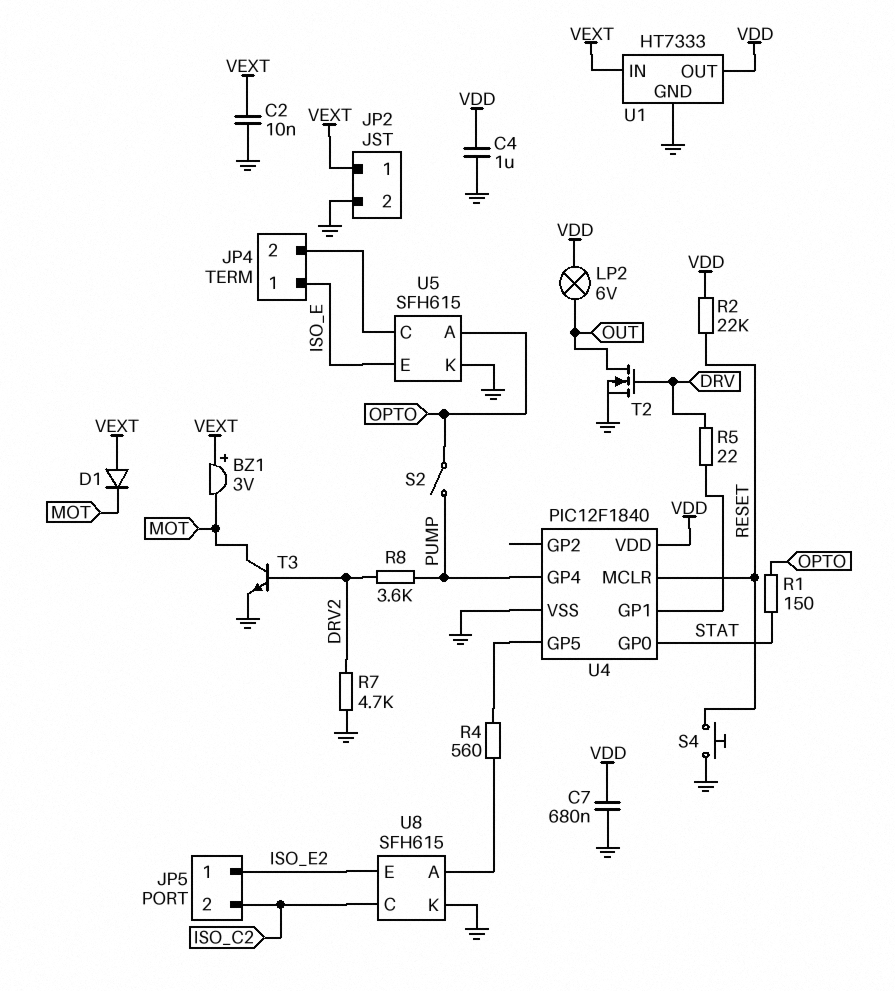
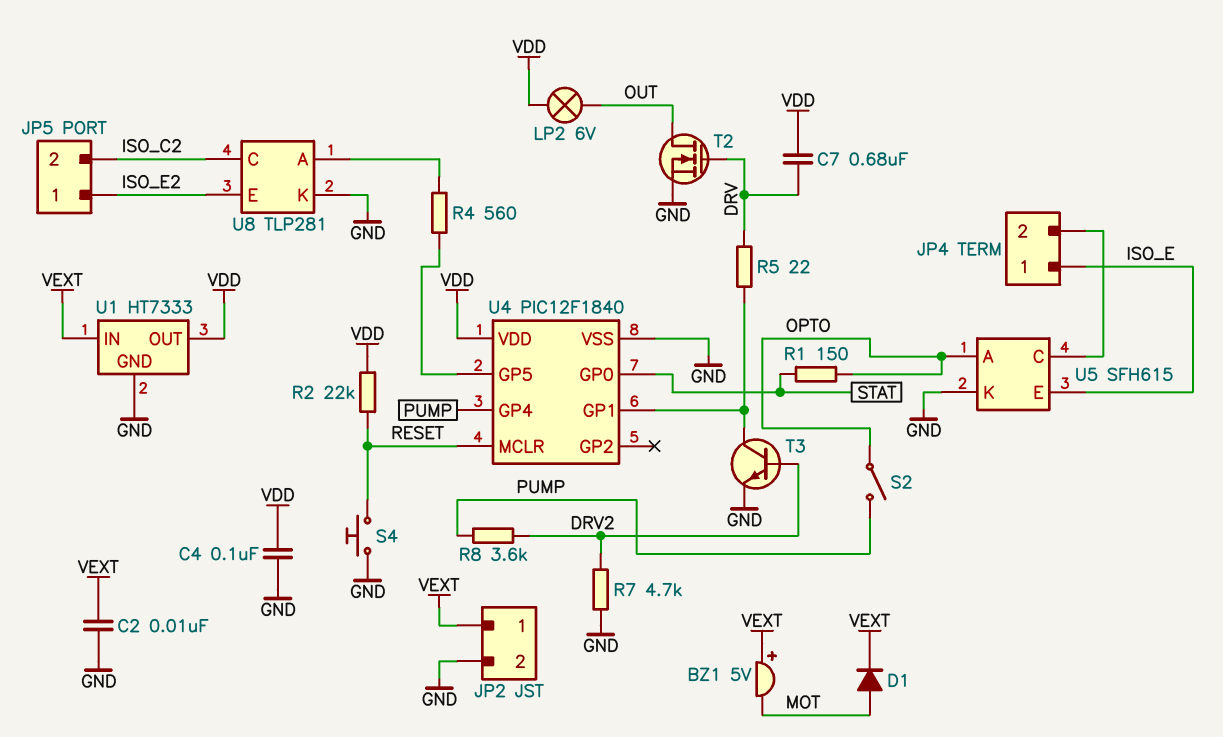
BZ1: buzzer 3V (plus VEXT, minus MOT) -> buzzer 5V (plus VEXT, minus MOT)
C4: 1uF (GND, VDD) -> 100nF (GND, VDD)
C7: 680nF (GND, VDD) -> 680nF (DRV, VDD)
D1: diode (A VEXT, K MOT) -> diode (A MOT, K VEXT)
T3: NPN (B DRV2, C MOT, E GND) -> NPN (B DRV2, C U4/GP1, E GND)
U8: SFH615 -> TLP281

